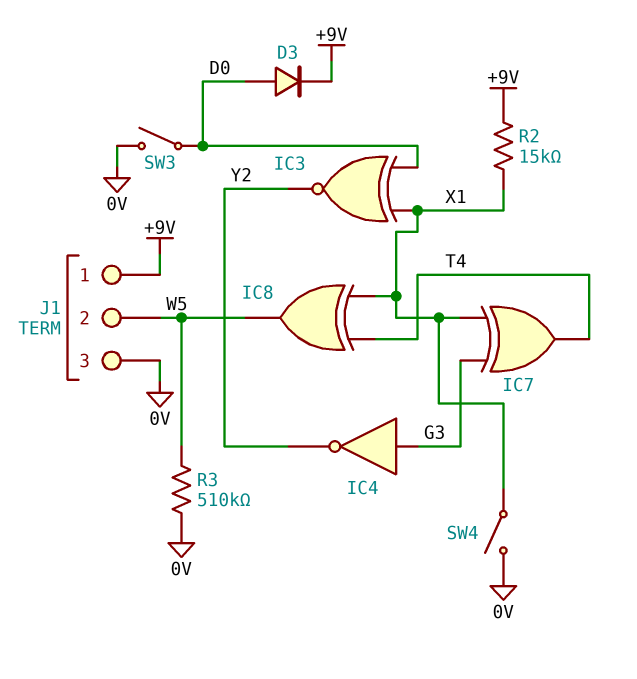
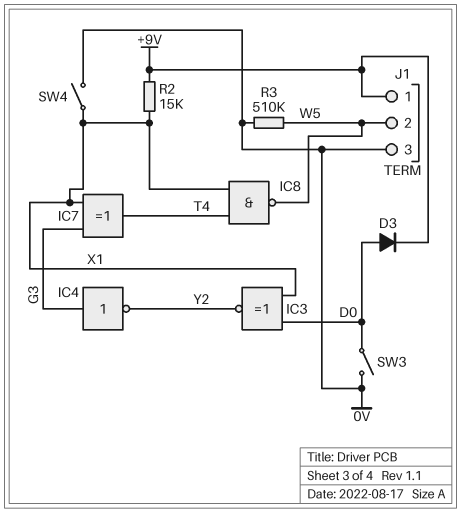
IC8: XOR (in T4, in X1, out W5) -> NAND (in T4, in X1, out W5)

